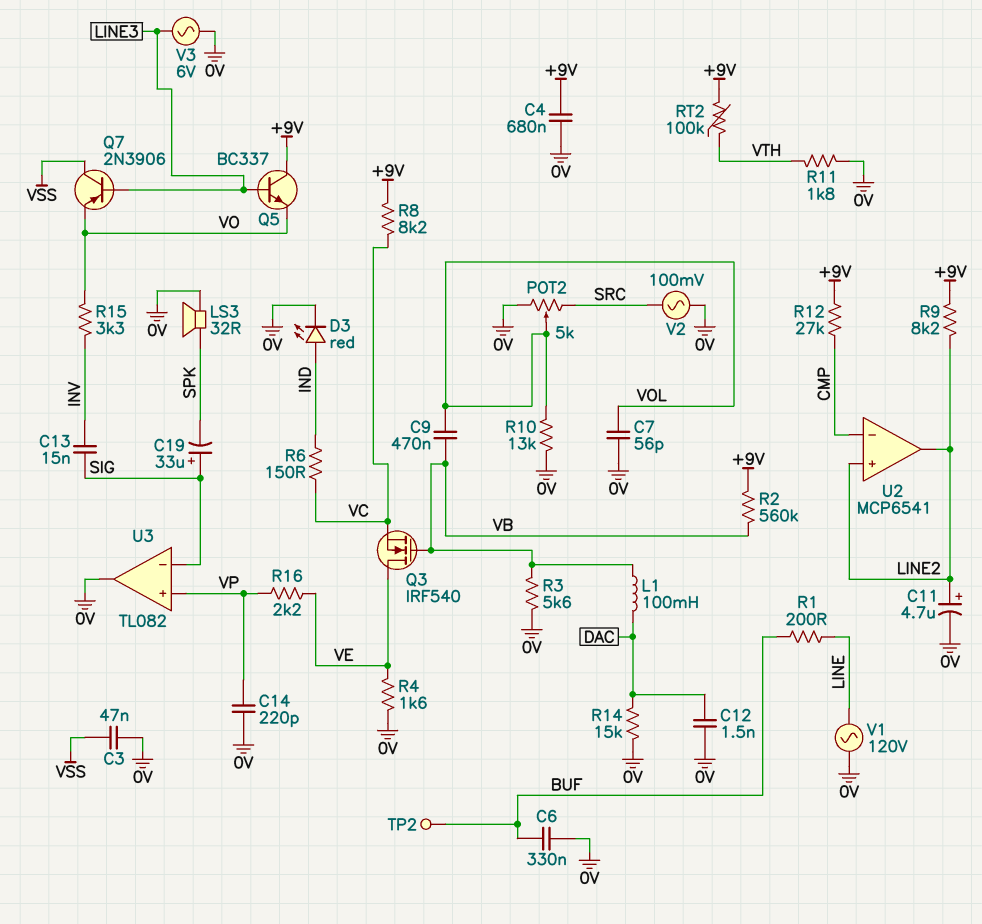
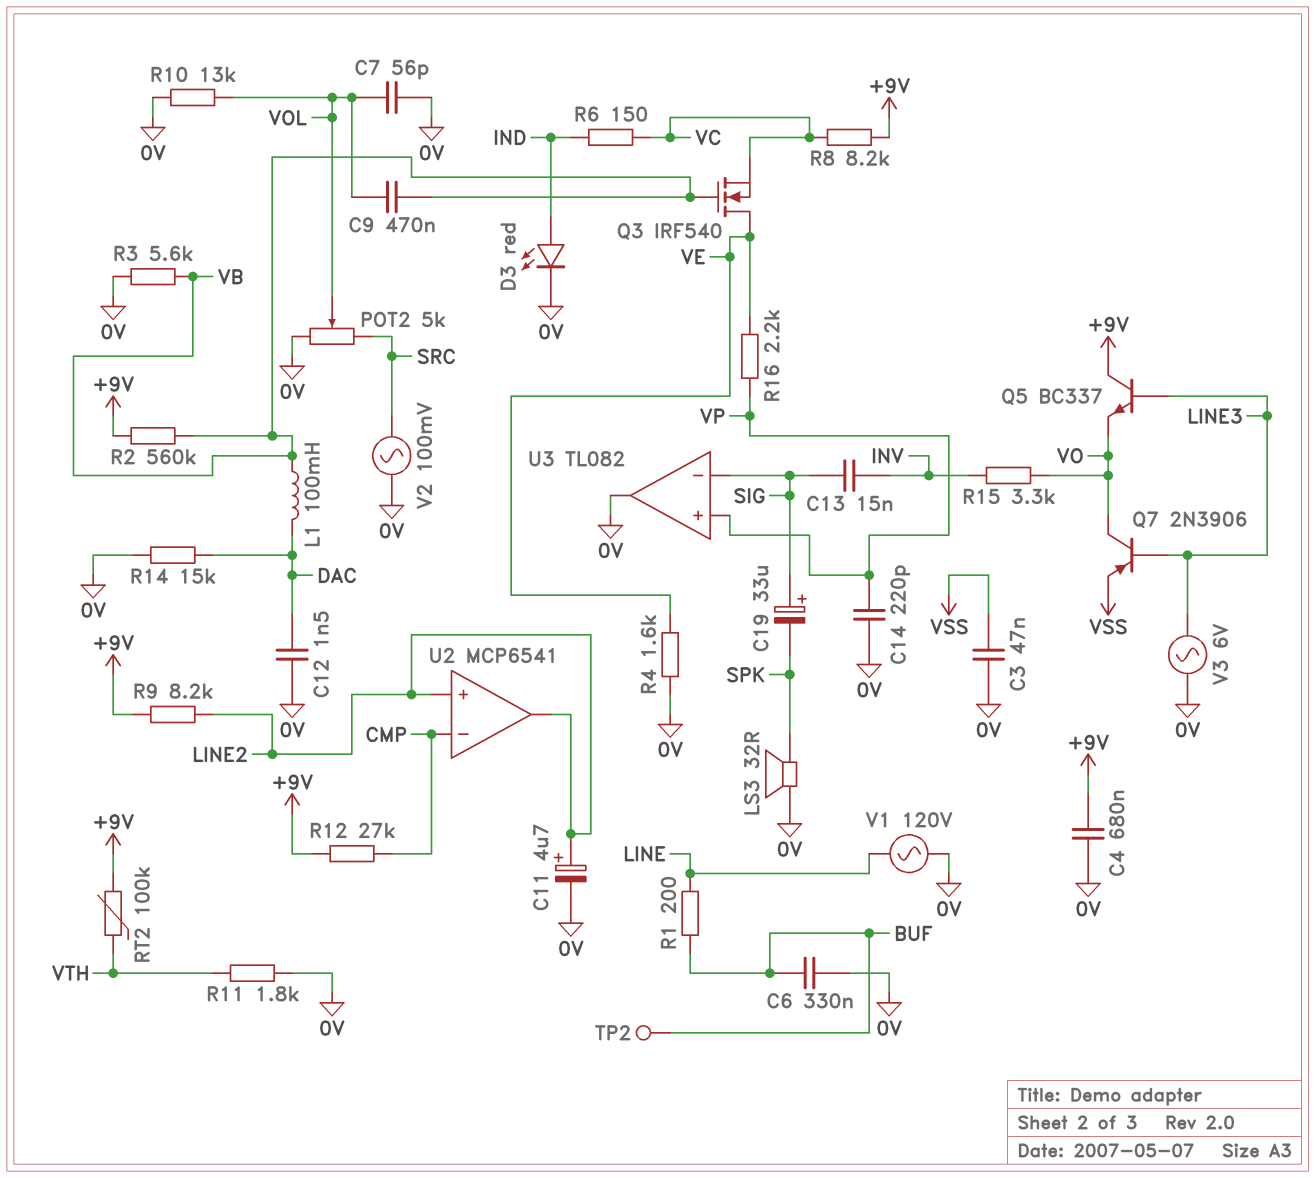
Q7: PNP 2N3906 (B LINE3, C VSS, E VO) -> PNP 2N3906 (B LINE3, C VO, E VSS)

